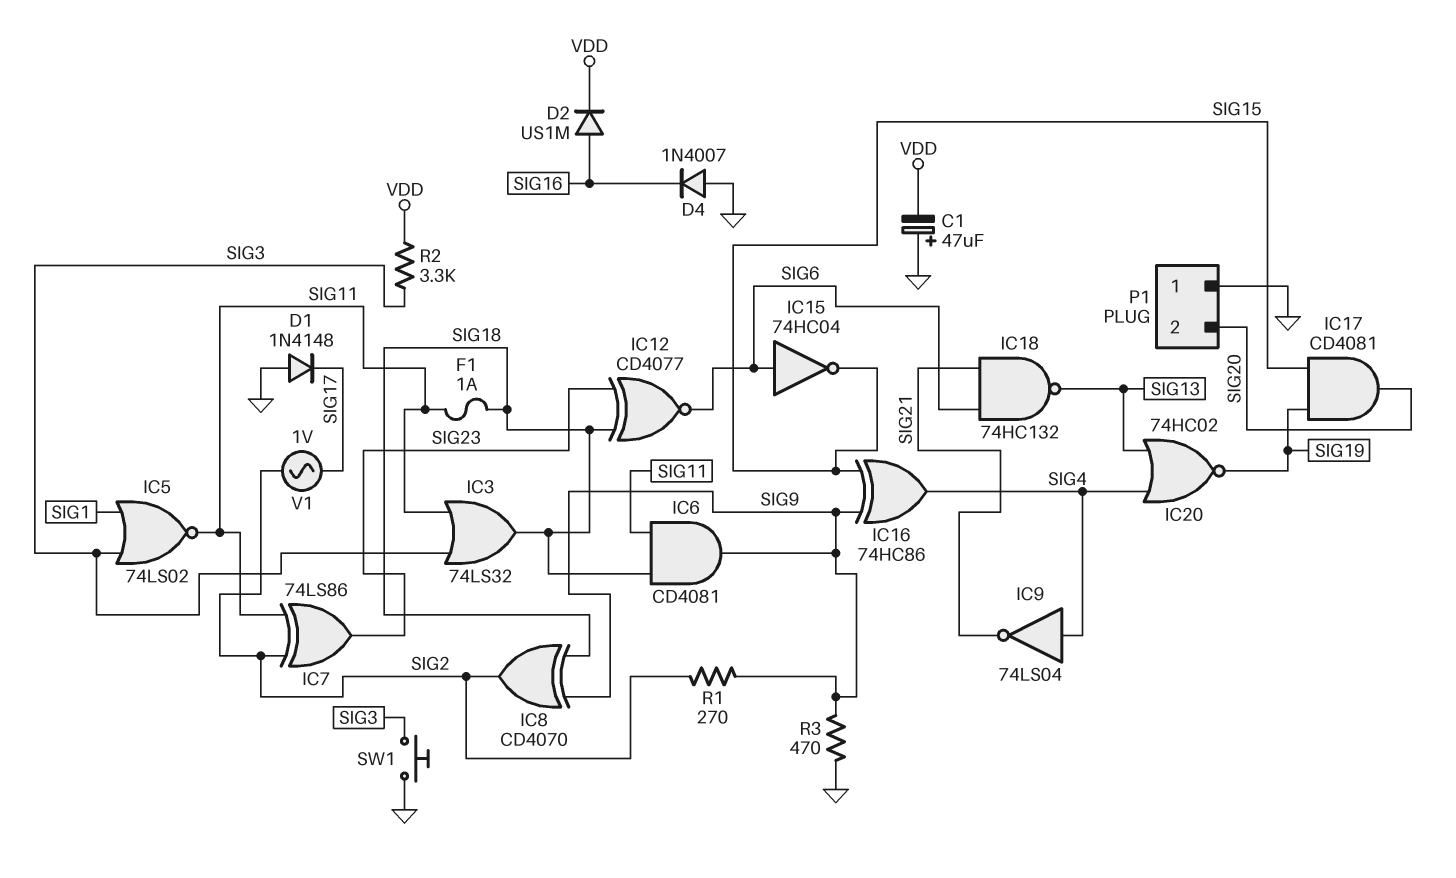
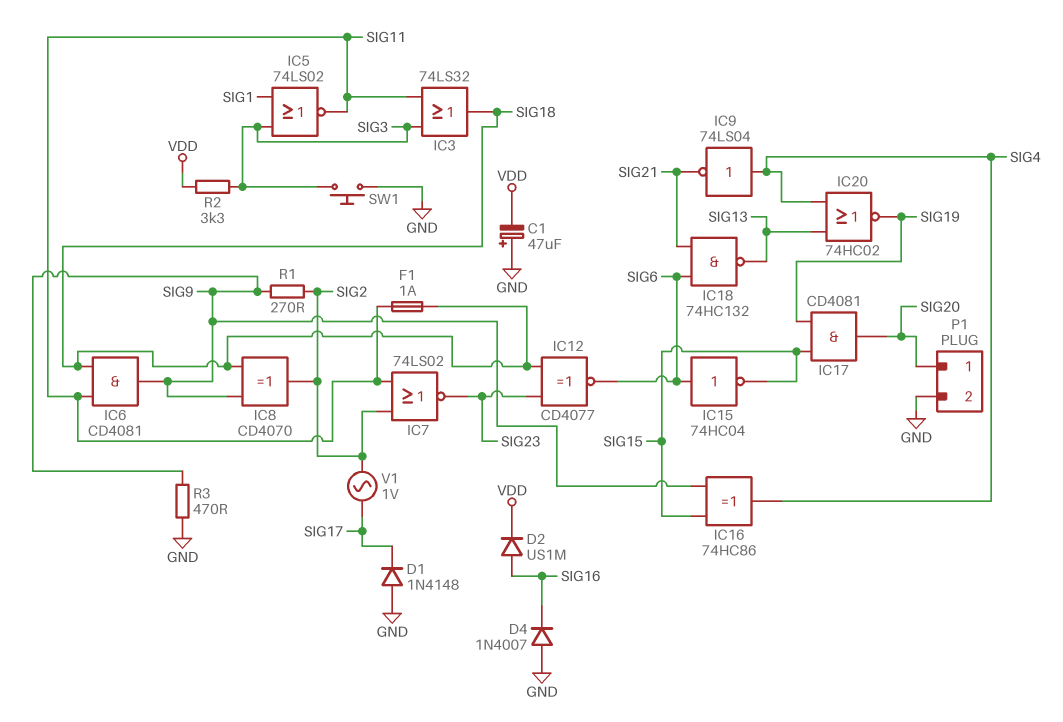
IC7: XOR 74LS86 (in SIG2, in SIG11, out SIG23) -> NOR 74LS02 (in SIG2, in SIG11, out SIG23)
P1 pin 1: GND -> SIG20
P1 pin 2: SIG20 -> GND

